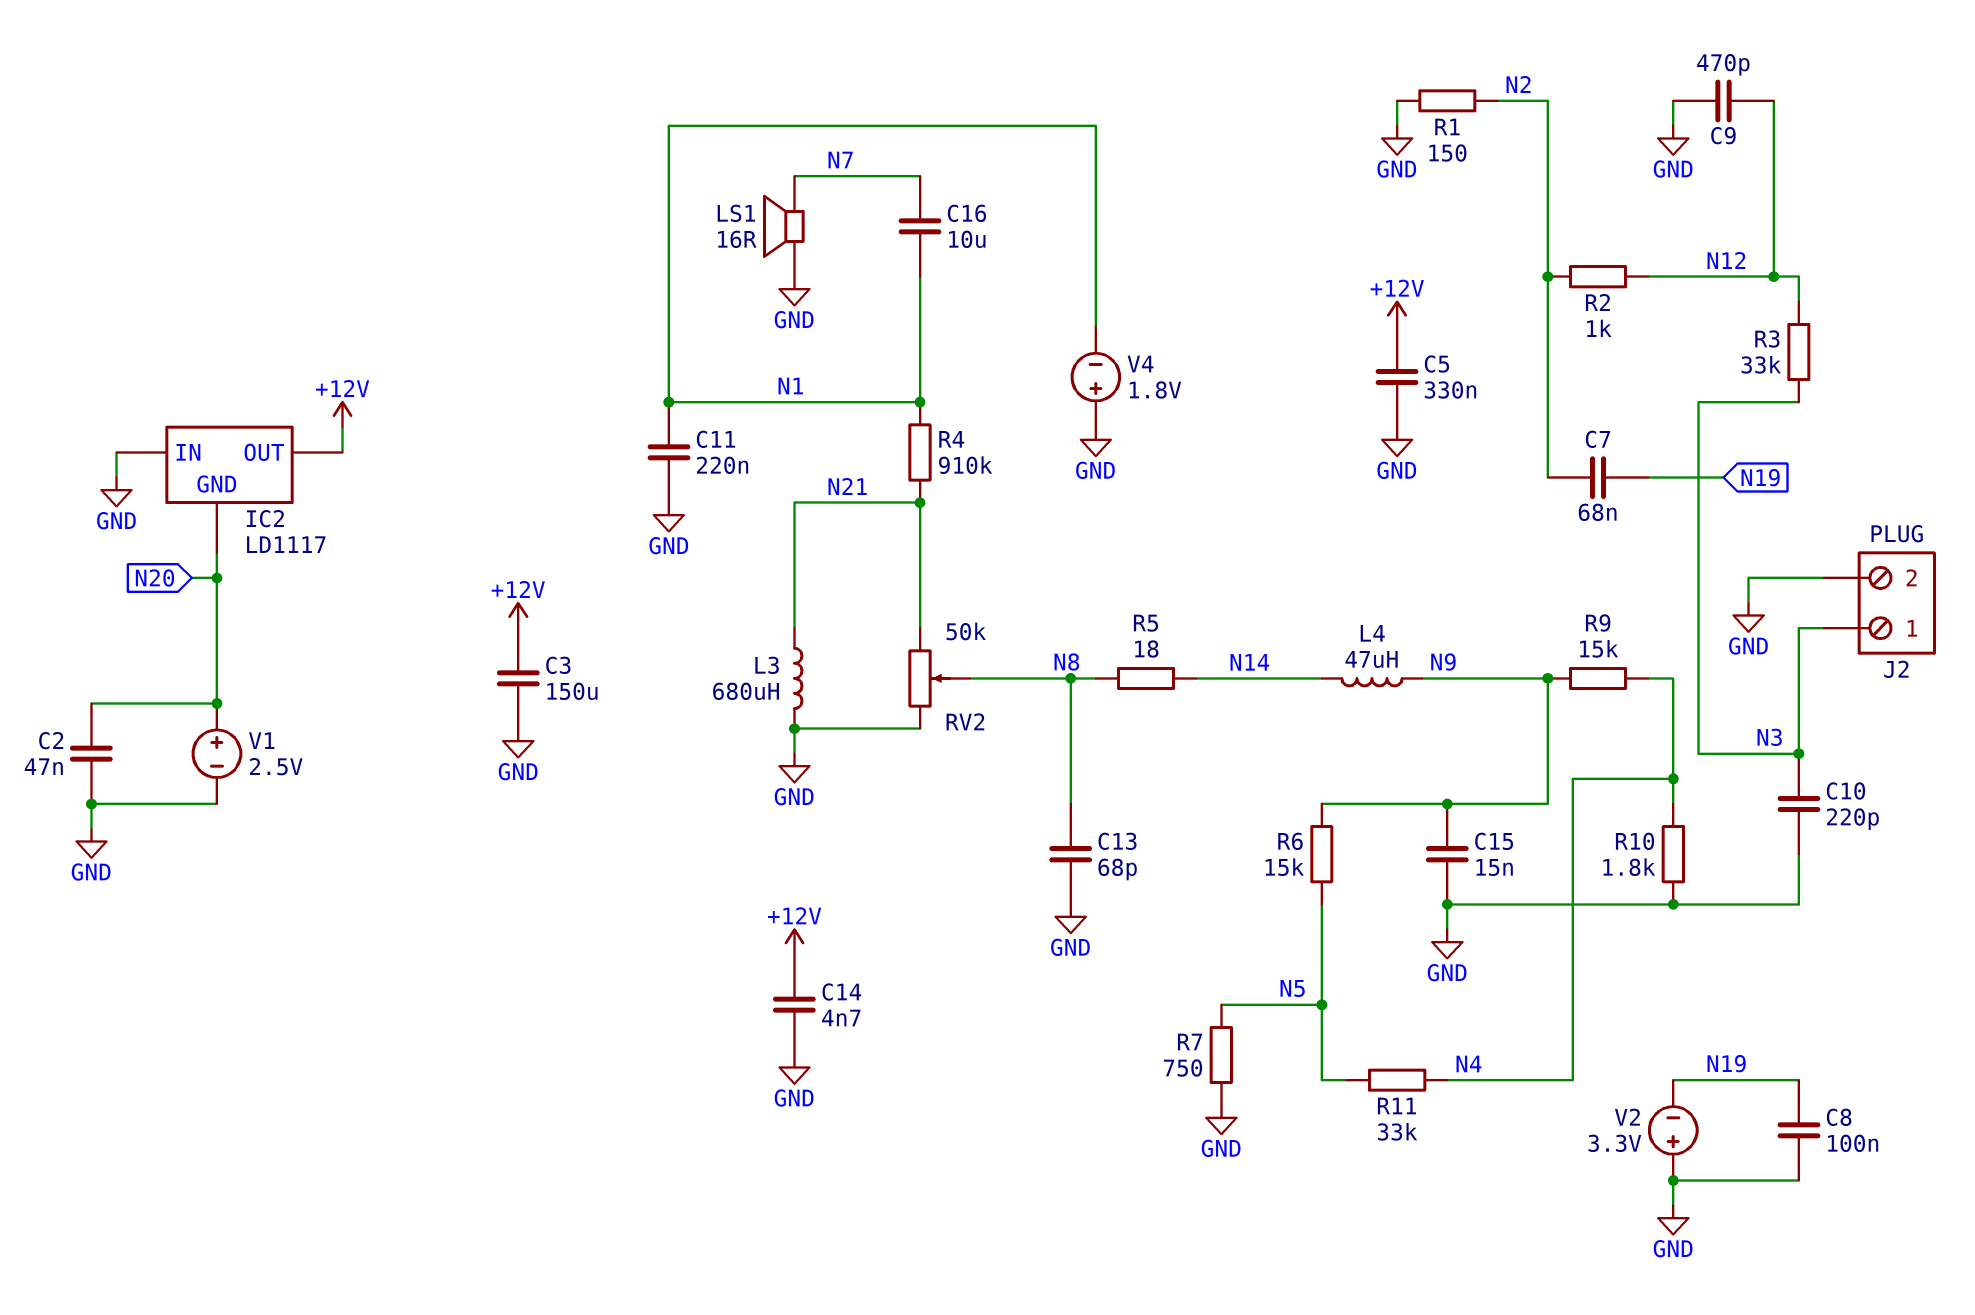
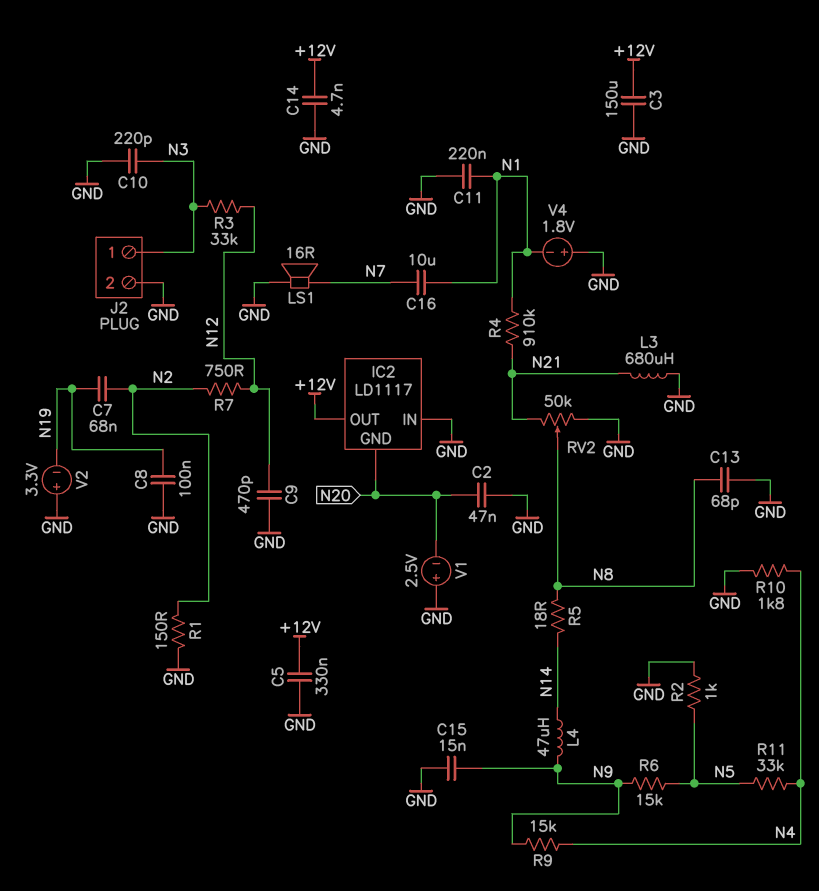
R2: 1k (N2, N12) -> 1k (GND, N5)
R7: 750 (GND, N5) -> 750 (N2, N12)
V1: 2.5V (plus N20, minus GND) -> 2.5V (plus GND, minus N20)

